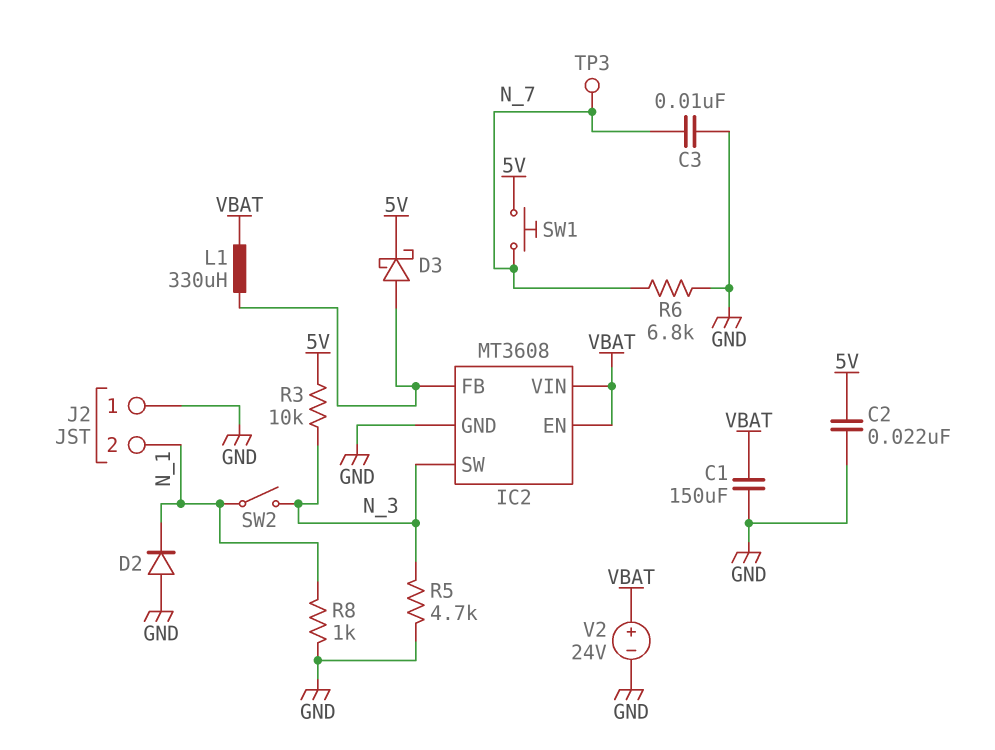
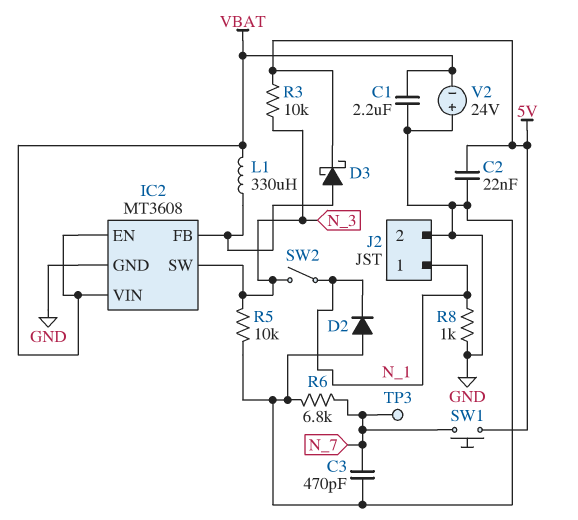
C1: 150uF (GND, VBAT) -> 2.2uF (GND, VBAT)
C3: 10nF (GND, N_7) -> 470pF (GND, N_7)
J2 pin 1: GND -> N_1
J2 pin 2: N_1 -> GND
R5: 4.7k (GND, N_3) -> 10k (GND, N_3)
V2: 24V (plus VBAT, minus GND) -> 24V (plus GND, minus VBAT)

